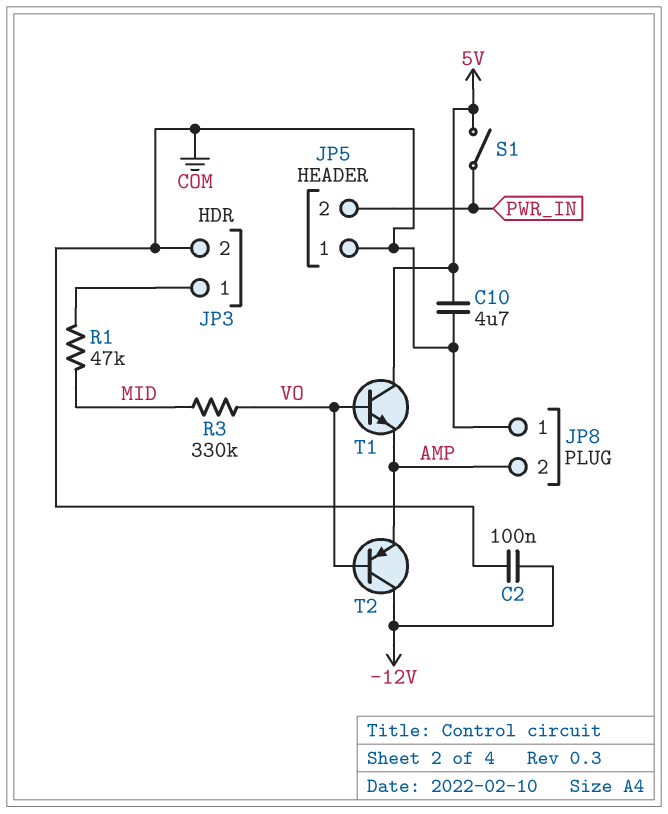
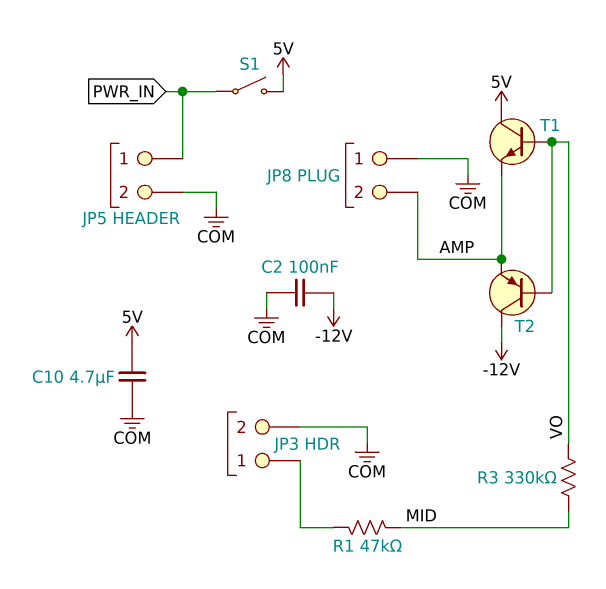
JP5 pin 1: COM -> PWR_IN
JP5 pin 2: PWR_IN -> COM

